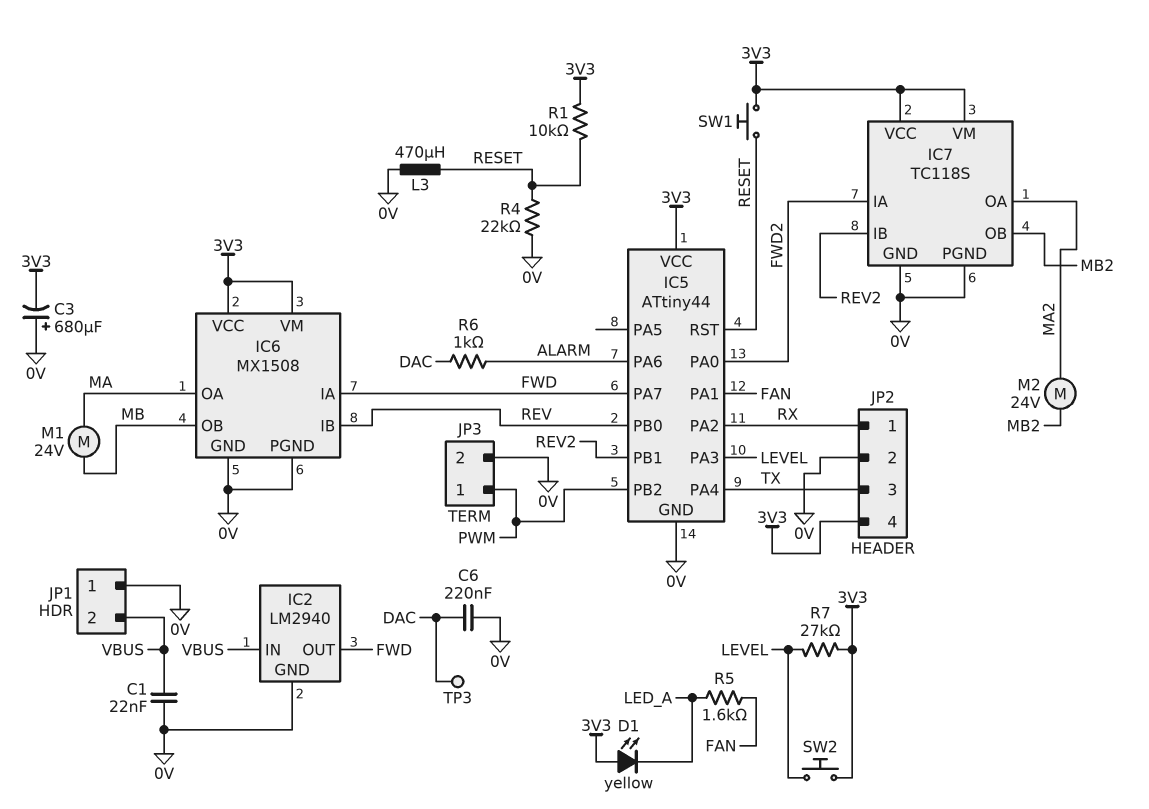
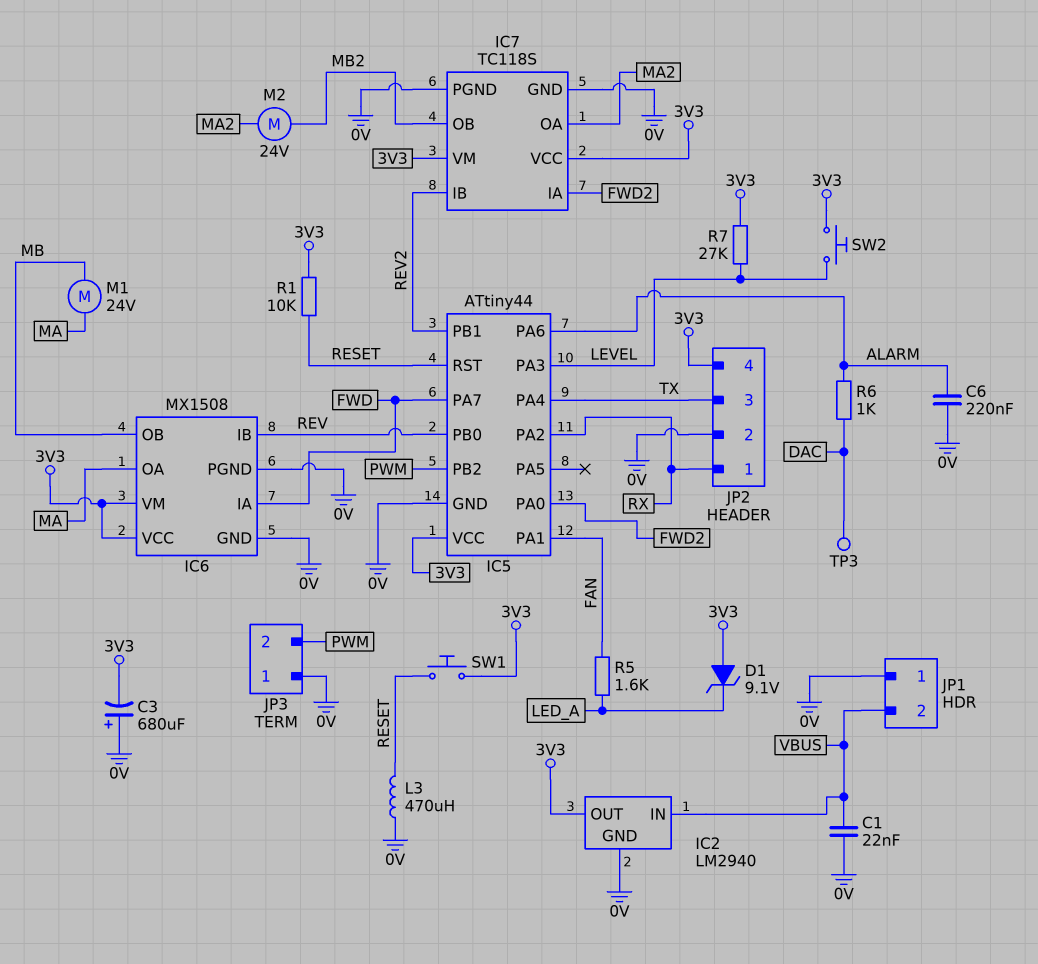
C6: 220nF (0V, DAC) -> 220nF (0V, ALARM)
D1: LED yellow (A 3V3, K LED_A) -> zener 9.1V (A 3V3, K LED_A)
IC2 pin OUT: FWD -> 3V3
JP3 pin 1: PWM -> 0V
JP3 pin 2: 0V -> PWM
R4: 22k (0V, RESET) -> none

